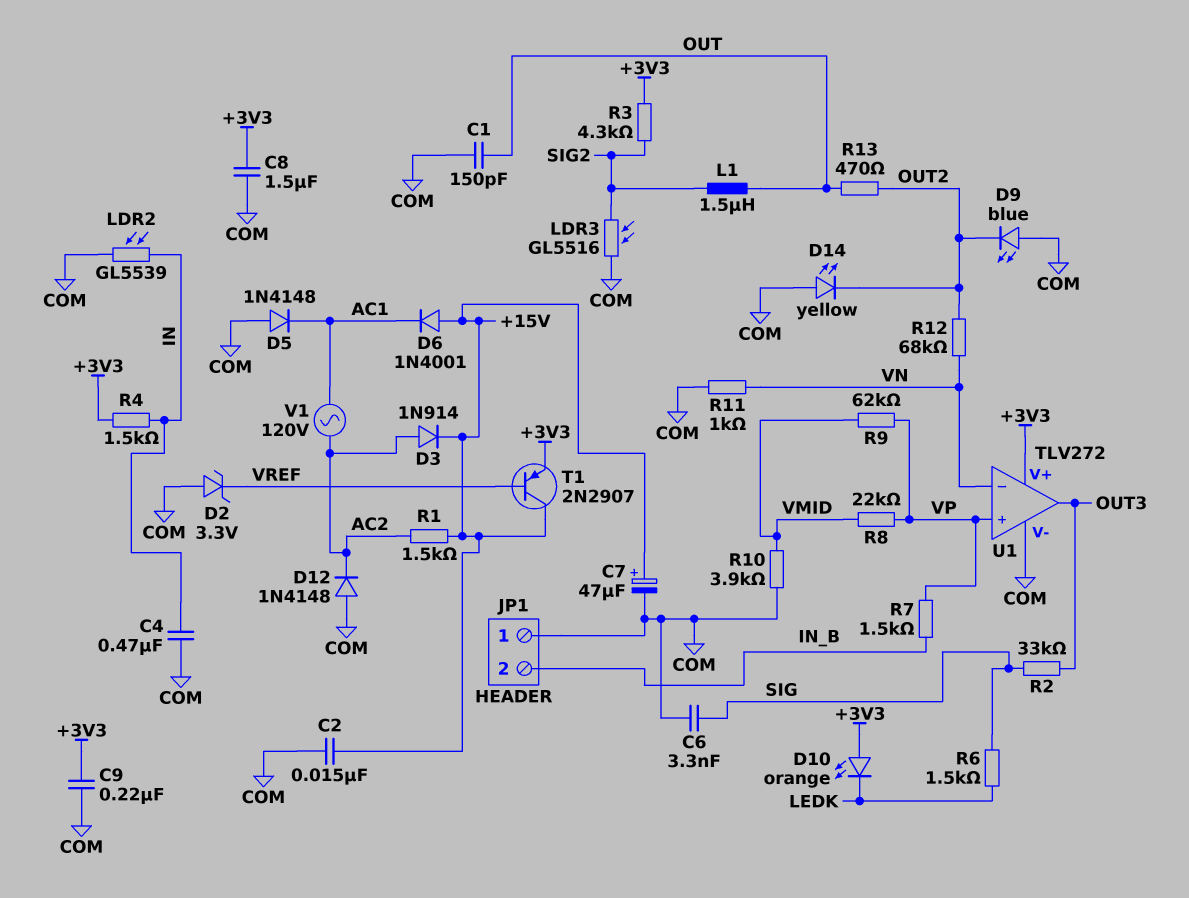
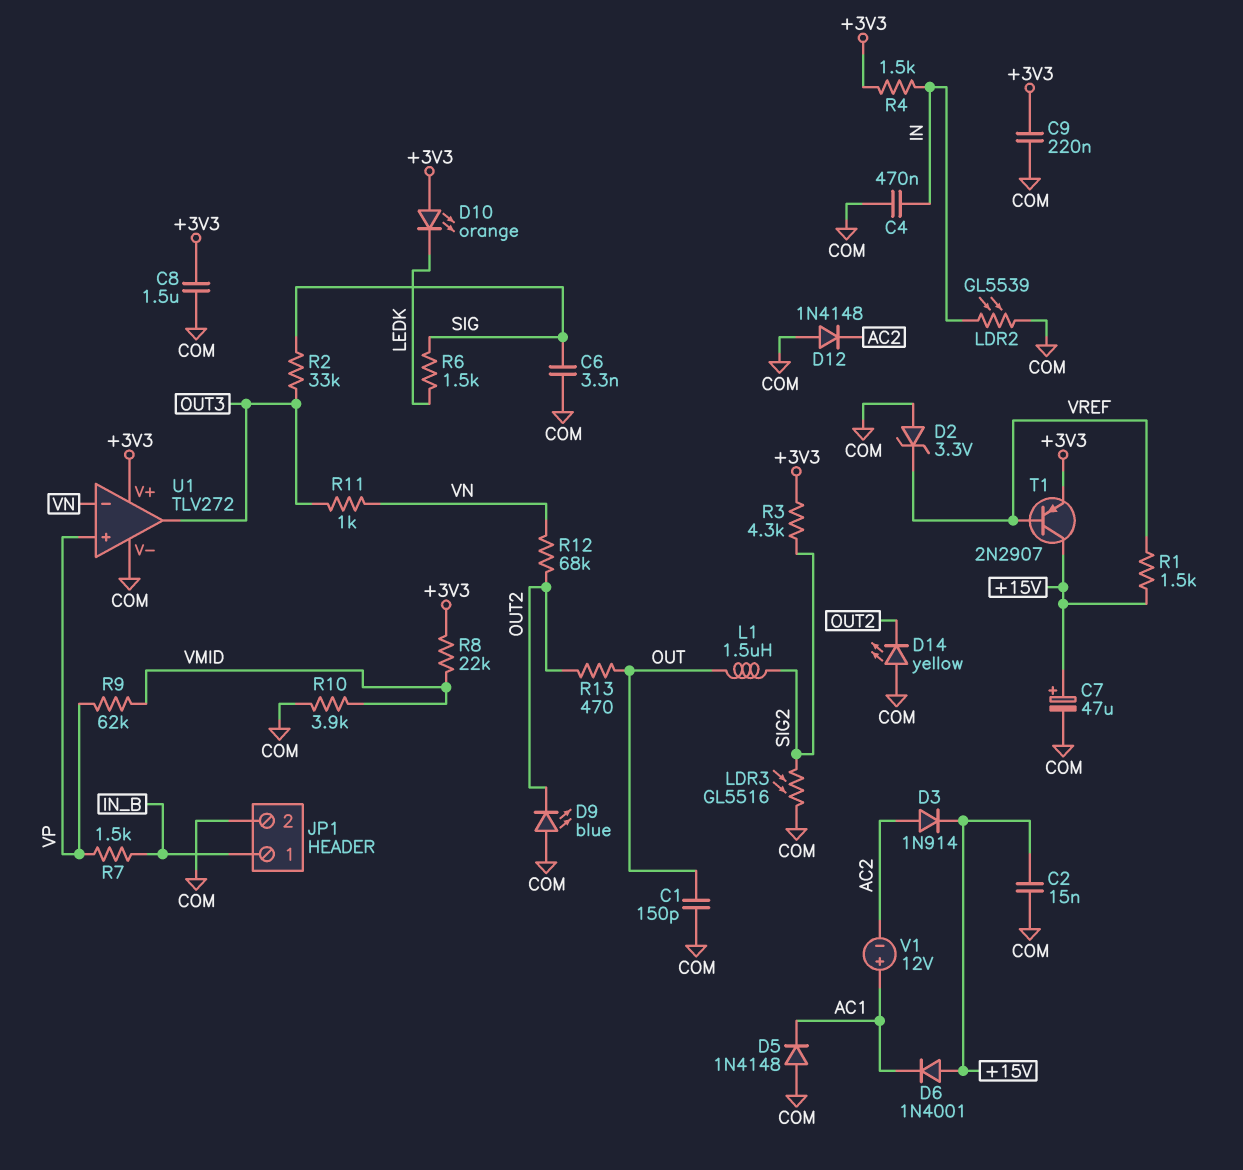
JP1 pin 1: COM -> IN_B
JP1 pin 2: IN_B -> COM
R1: 1.5k (+15V, AC2) -> 1.5k (+15V, VREF)
R8: 22k (VMID, VP) -> 22k (+3V3, VMID)
R11: 1k (COM, VN) -> 1k (OUT3, VN)
V1: AC 120V (AC1, AC2) -> 12V (plus AC1, minus AC2)

